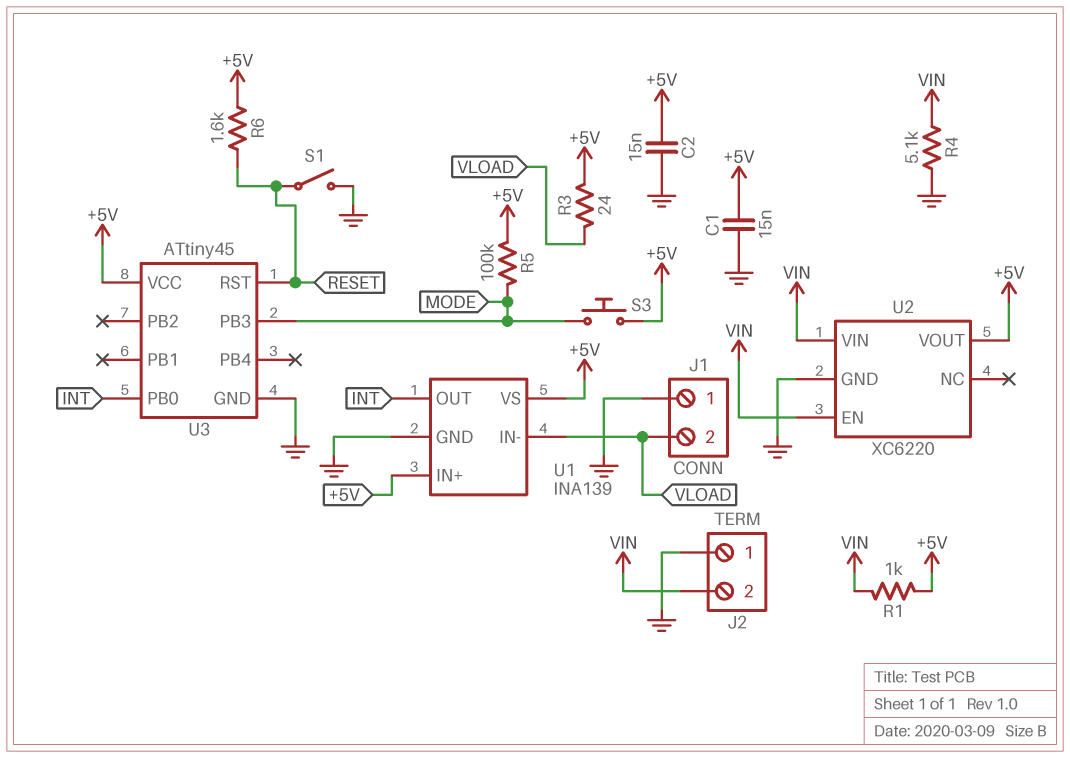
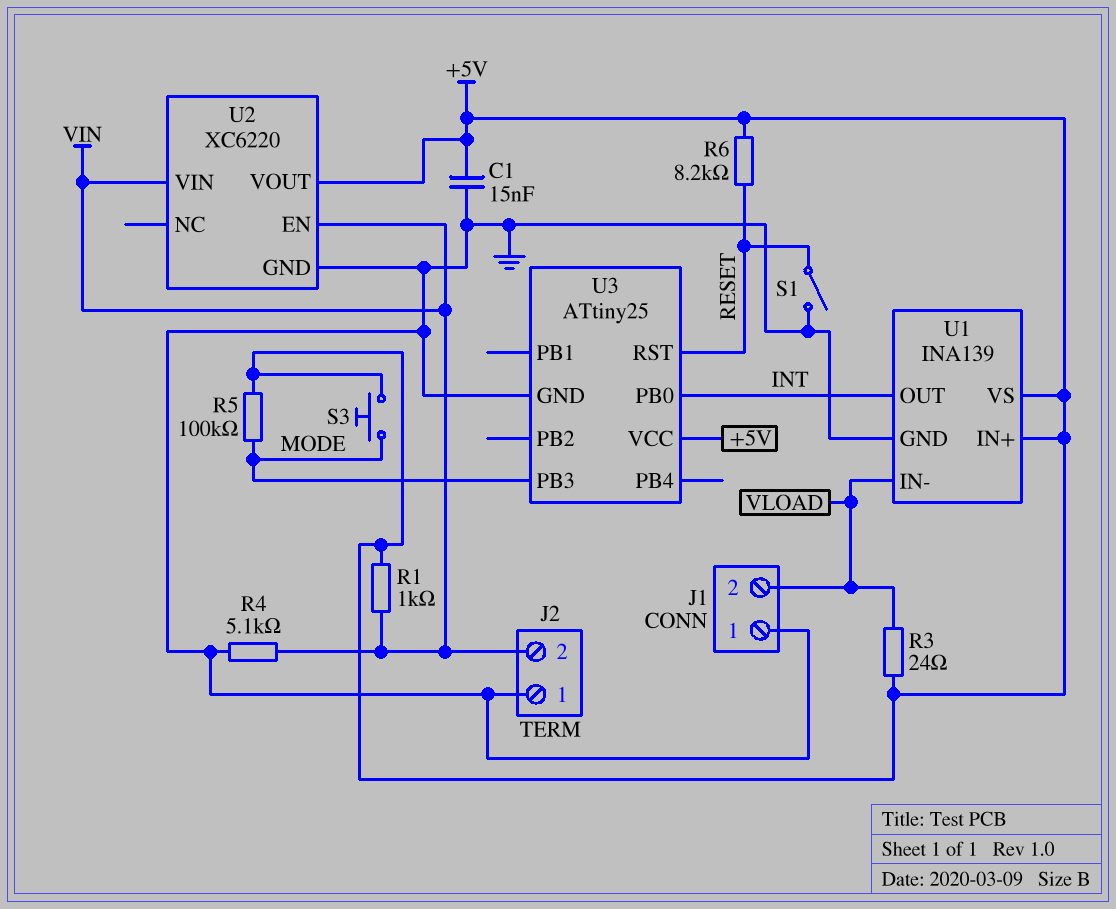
C2: 15nF (+5V, GND) -> none
R6: 1.6k (+5V, RESET) -> 8.2k (+5V, RESET)
U3: ATtiny45 -> ATtiny25

